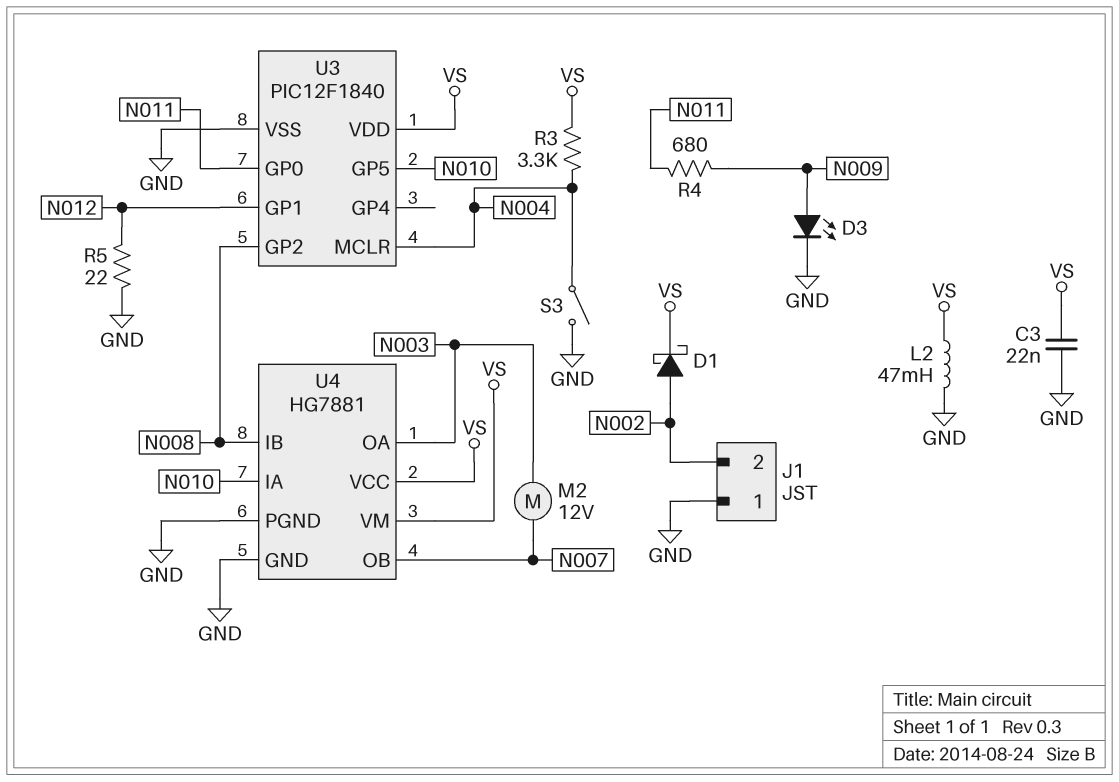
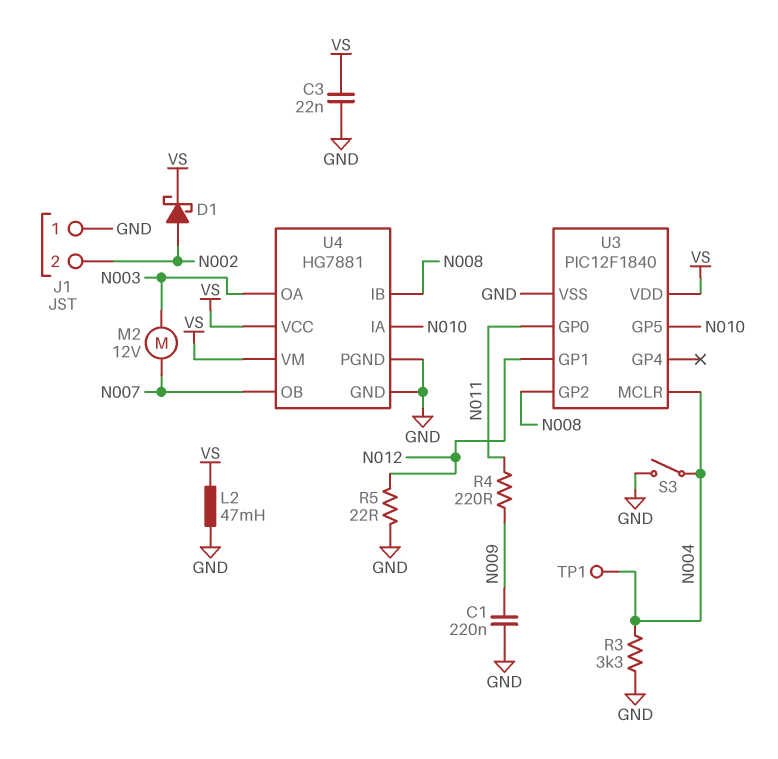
C1: none -> 220nF (GND, N009)
D3: LED (A N009, K GND) -> none
R3: 3.3k (N004, VS) -> 3.3k (GND, N004)
R4: 680 (N009, N011) -> 220 (N009, N011)
TP1: none -> test point (N004)

